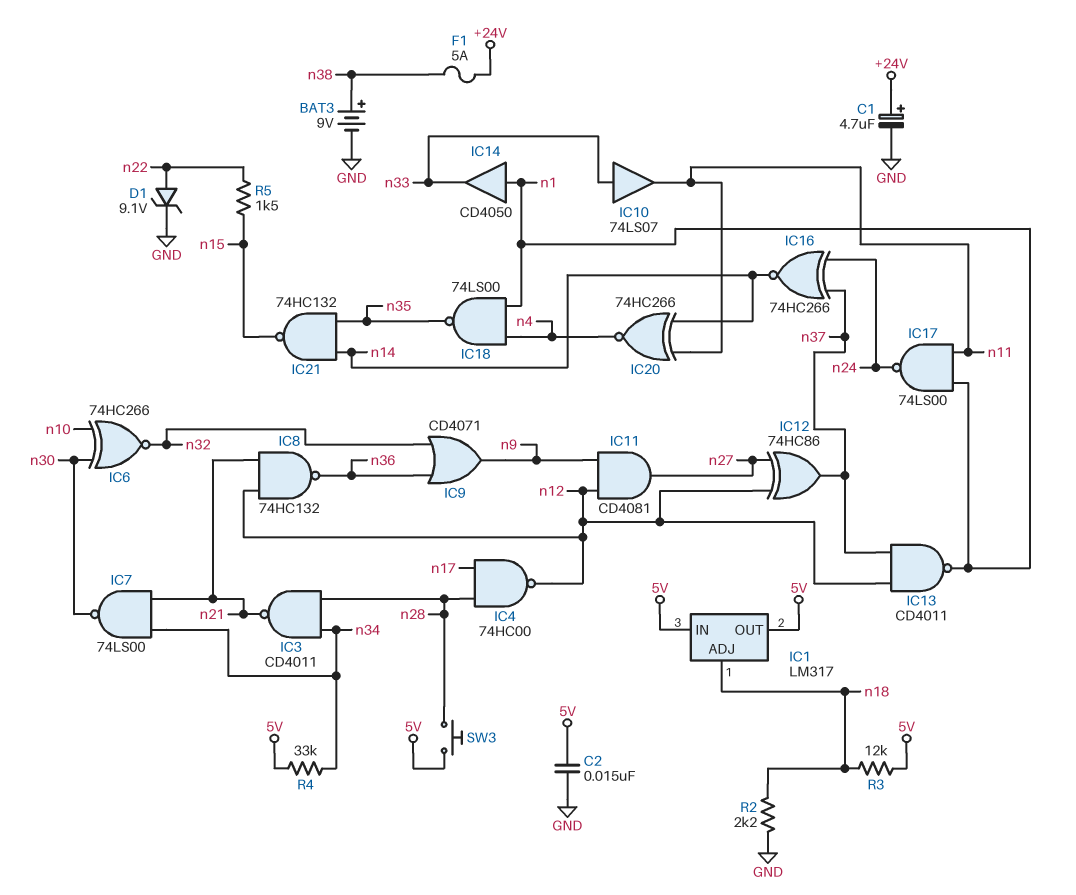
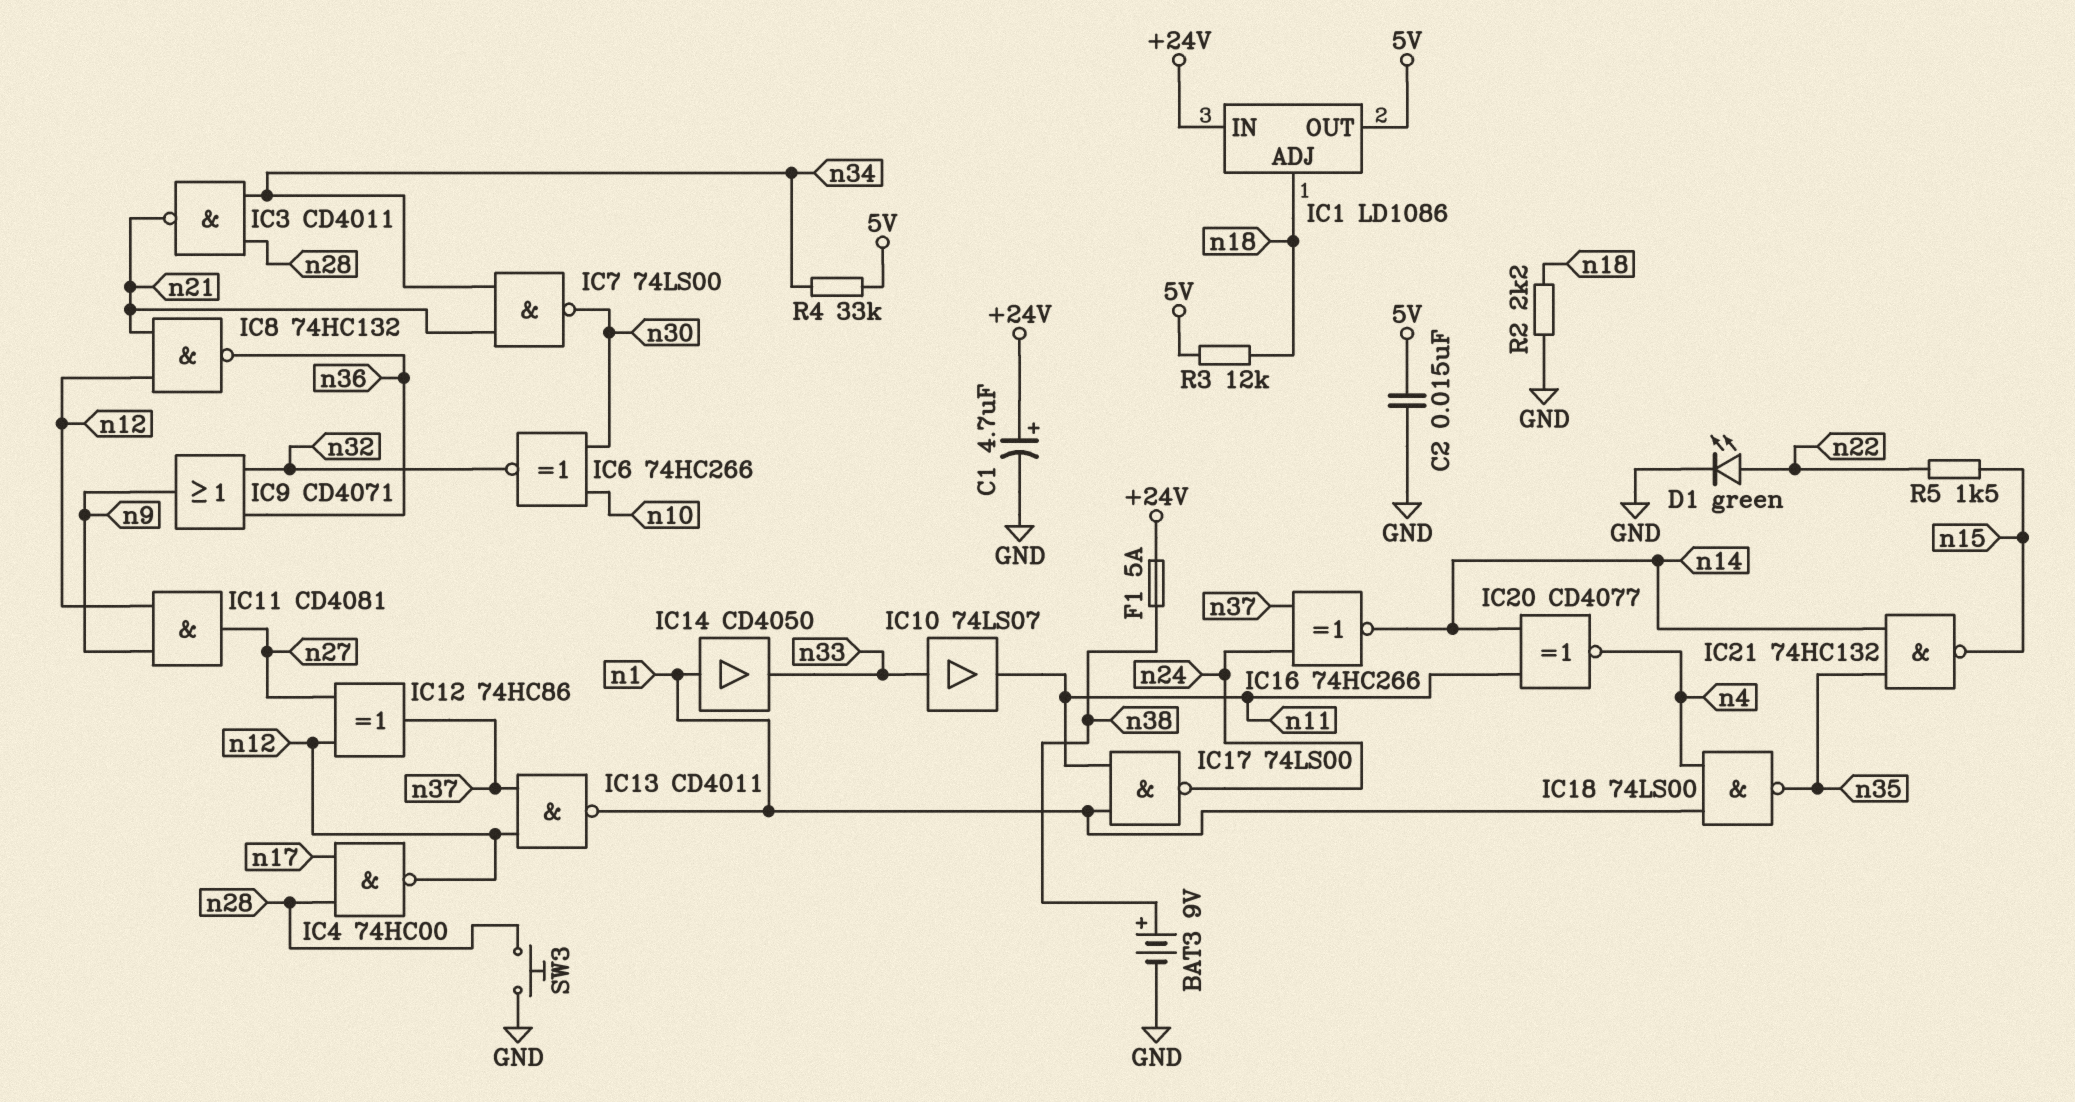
D1: zener 9.1V (A n22, K GND) -> LED green (A n22, K GND)
IC1: LM317 -> LD1086
IC1 pin IN: 5V -> +24V
IC20: XNOR 74HC266 (in n11, in n14, out n4) -> XNOR CD4077 (in n11, in n14, out n4)
SW3: button (5V, n28) -> button (GND, n28)

